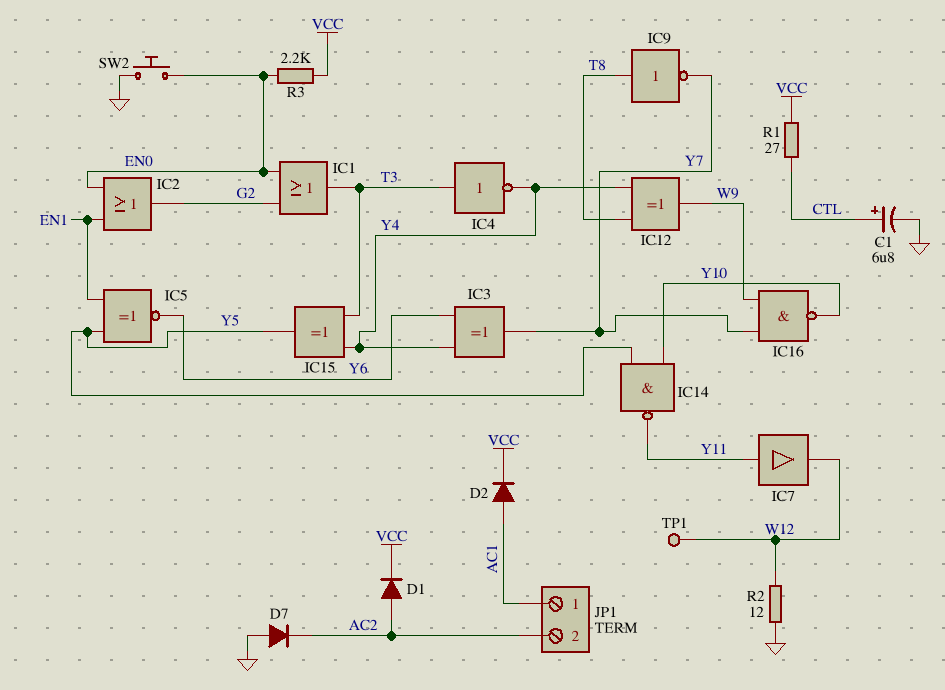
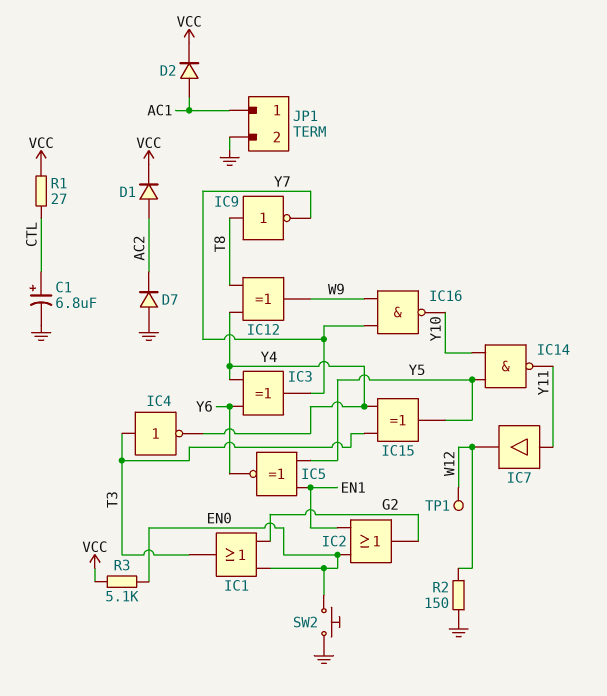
JP1 pin 2: AC2 -> GND
R2: 12 (GND, W12) -> 150 (GND, W12)
R3: 2.2k (EN0, VCC) -> 5.1k (EN0, VCC)

